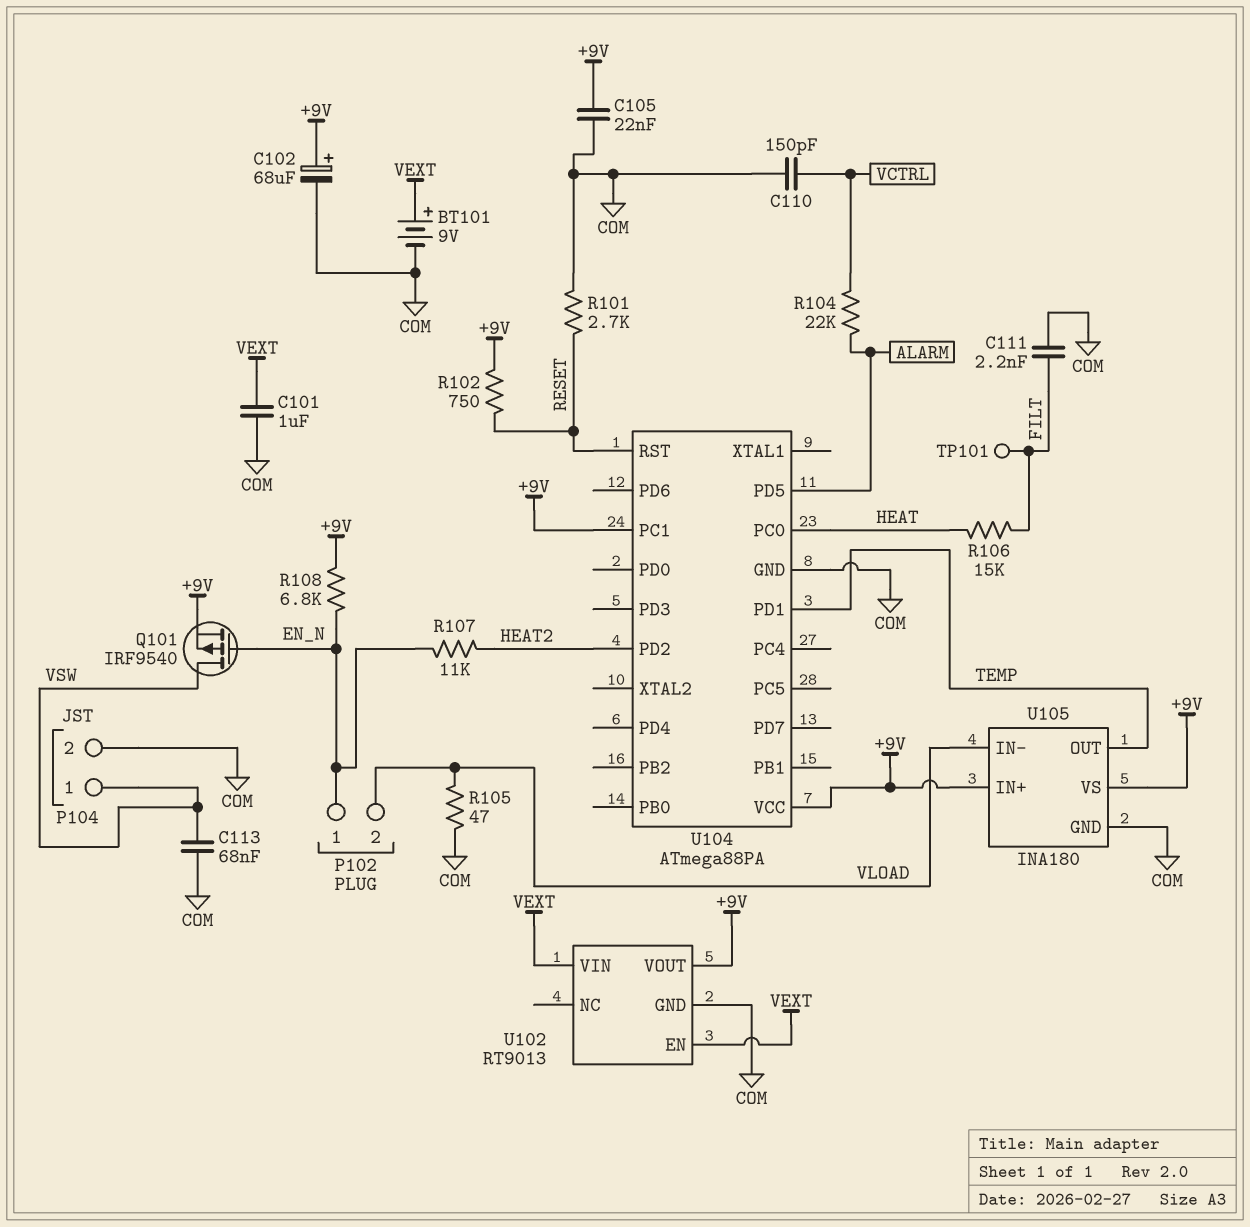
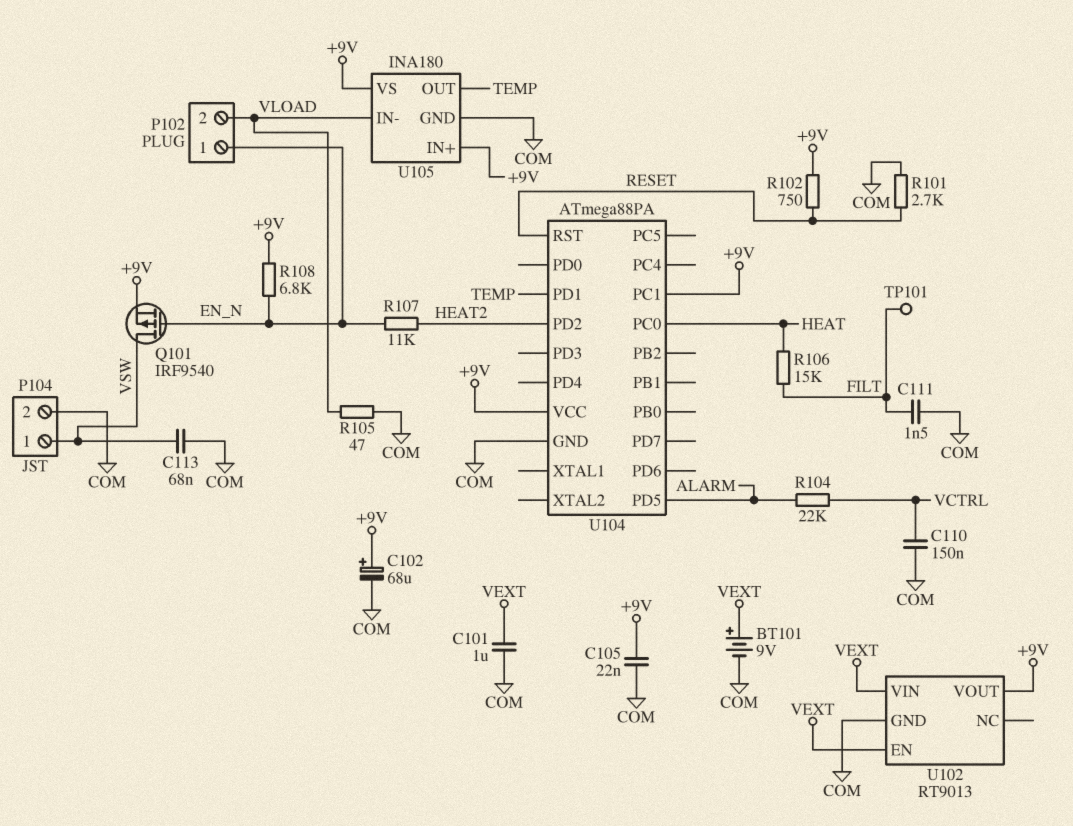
C110: 150pF (COM, VCTRL) -> 150nF (COM, VCTRL)
C111: 2.2nF (COM, FILT) -> 1.5nF (COM, FILT)

